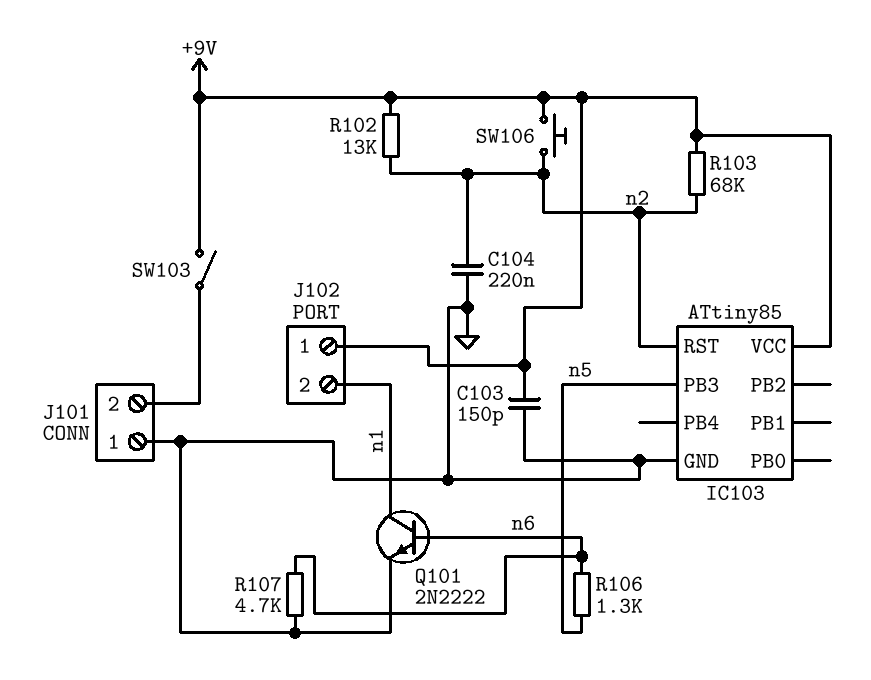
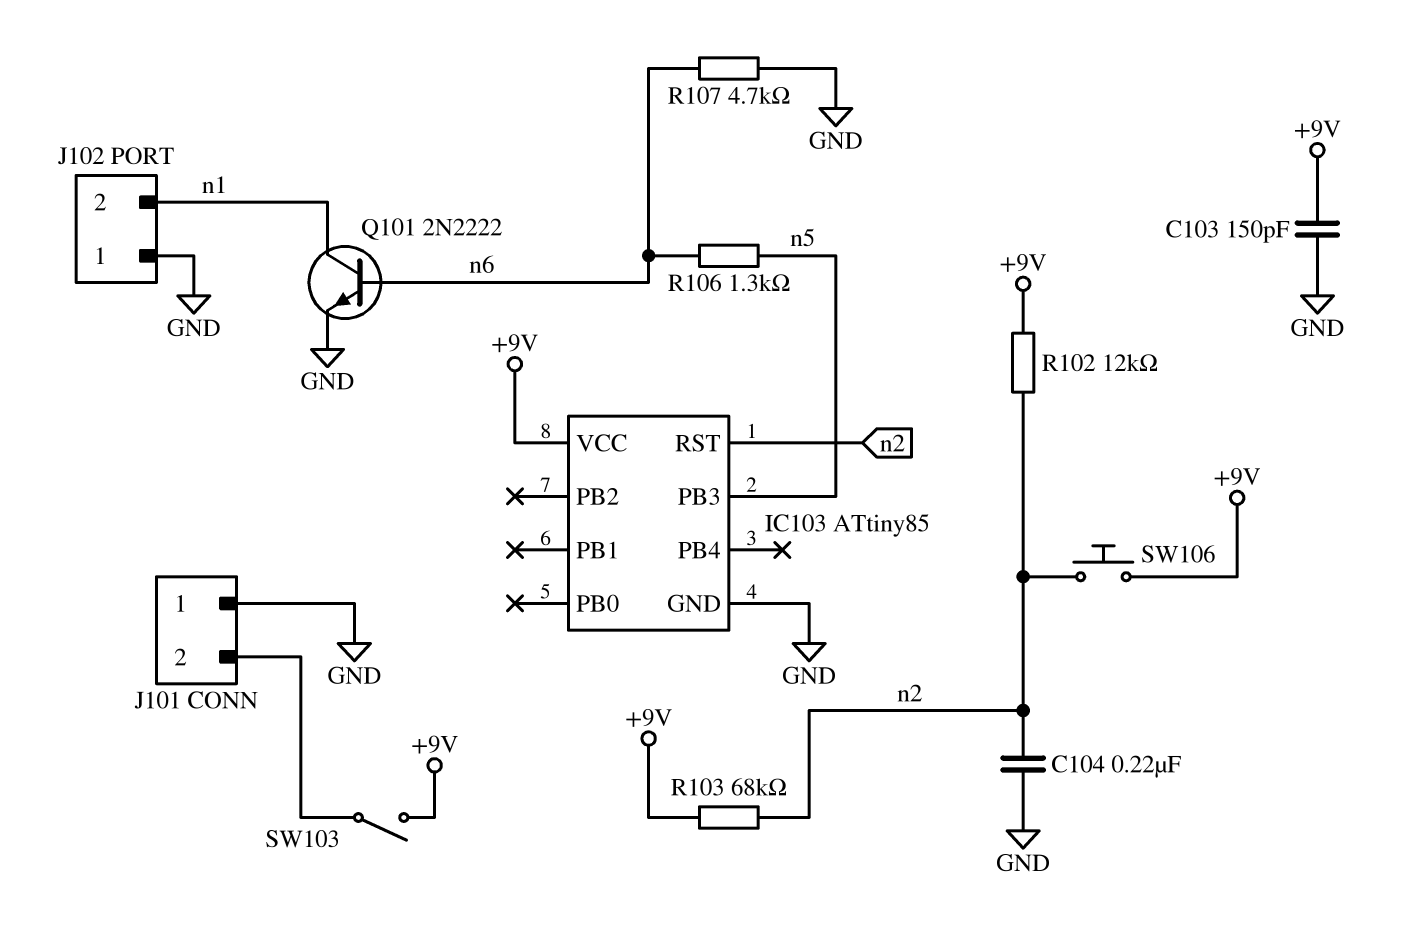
J102 pin 1: +9V -> GND
R102: 13k (+9V, n2) -> 12k (+9V, n2)

